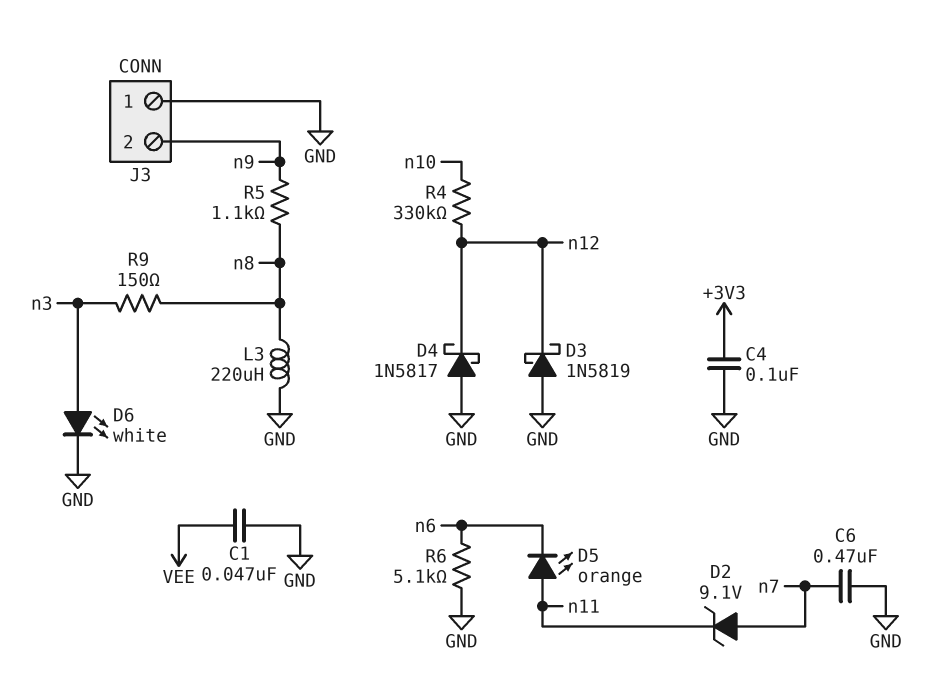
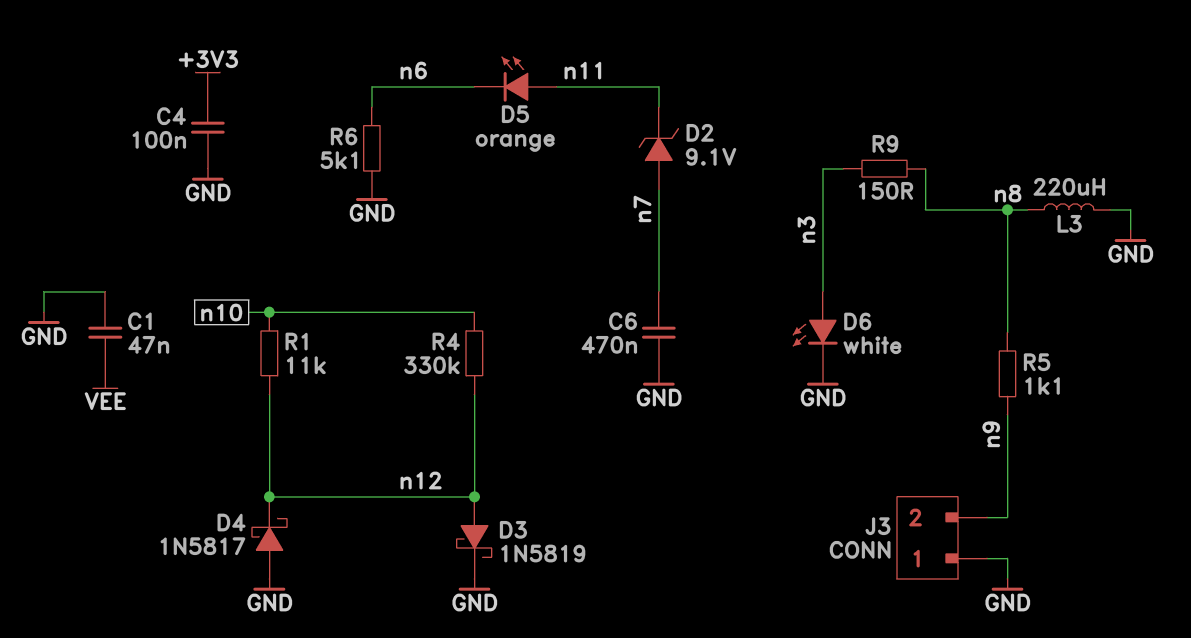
D3: schottky 1N5819 (A GND, K n12) -> schottky 1N5819 (A n12, K GND)
R1: none -> 11k (n10, n12)

